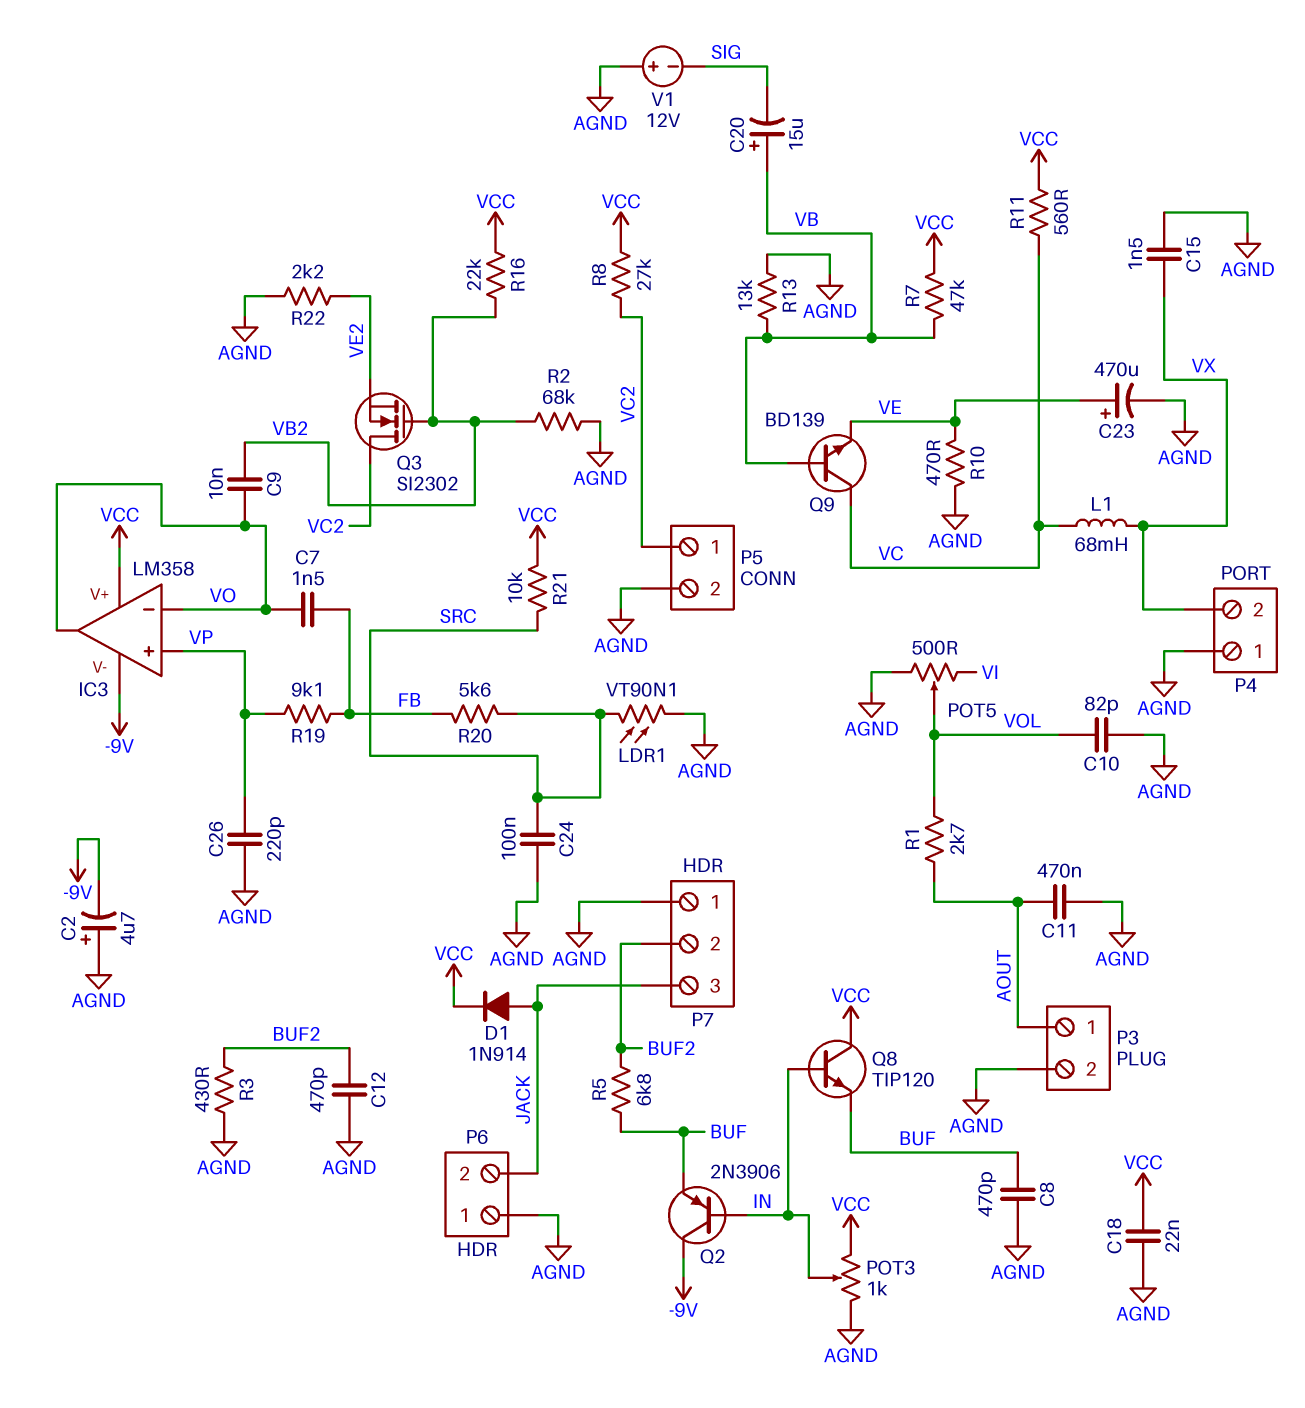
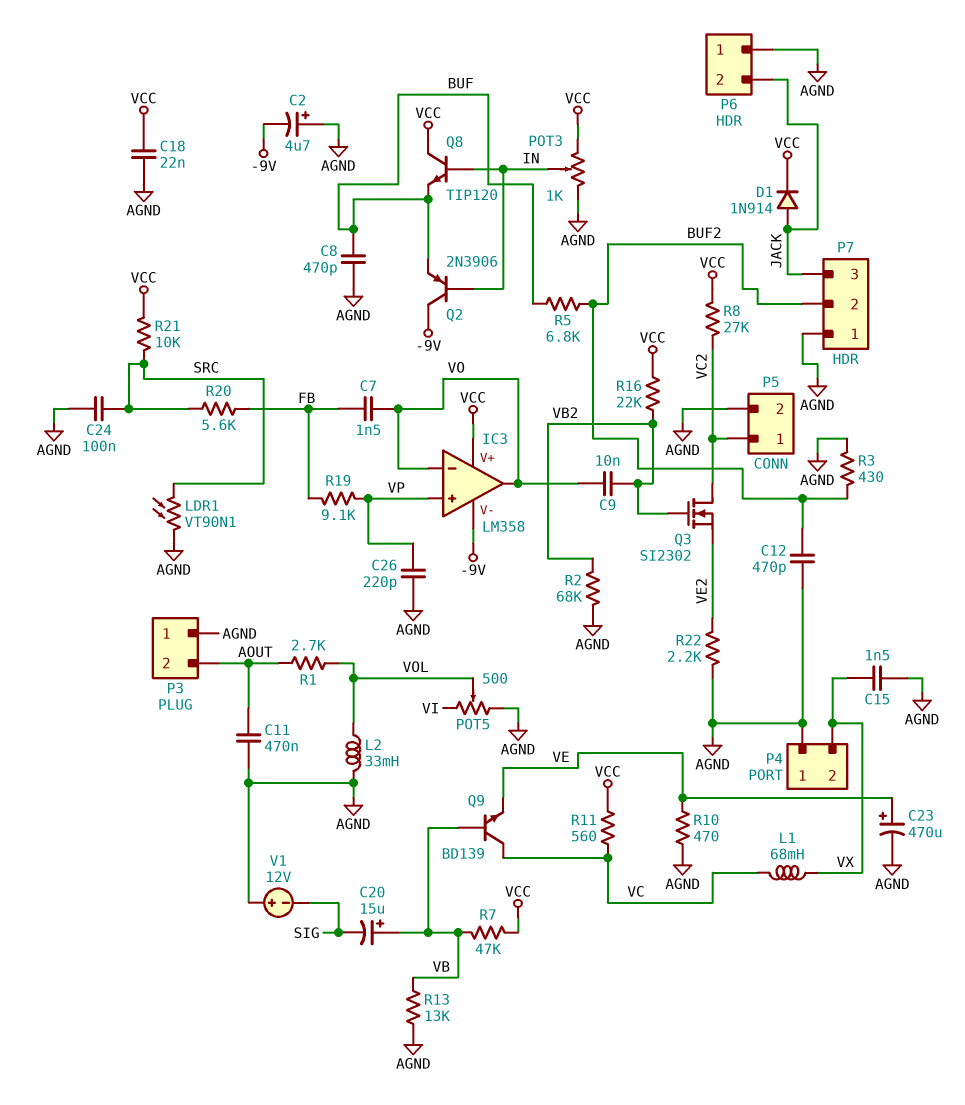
C10: 82pF (AGND, VOL) -> none
L2: none -> 33mH (AGND, VOL)
P3 pin 1: AOUT -> AGND
P3 pin 2: AGND -> AOUT

